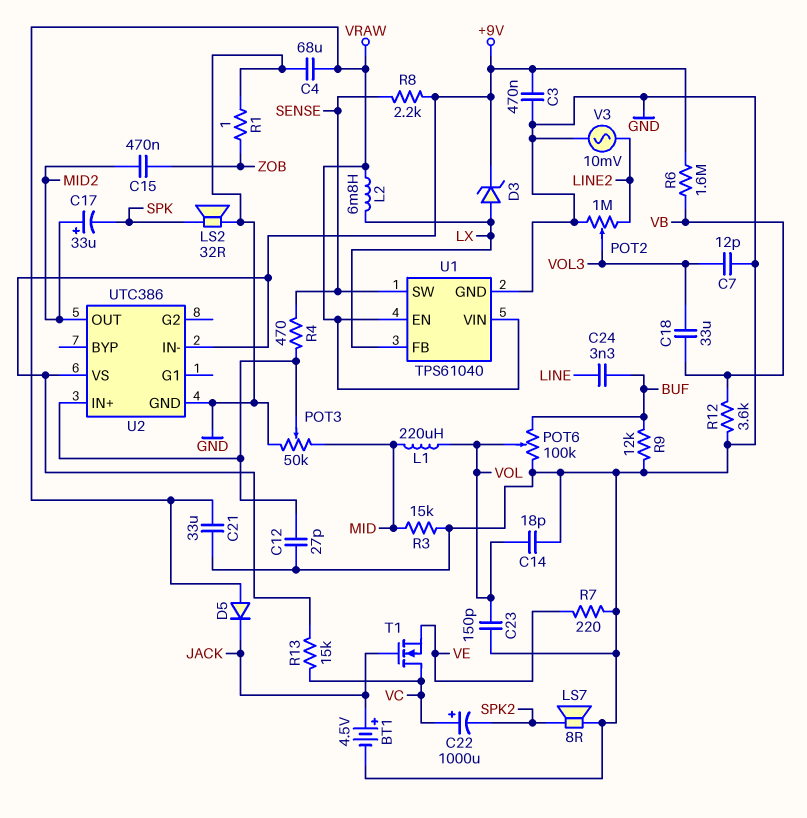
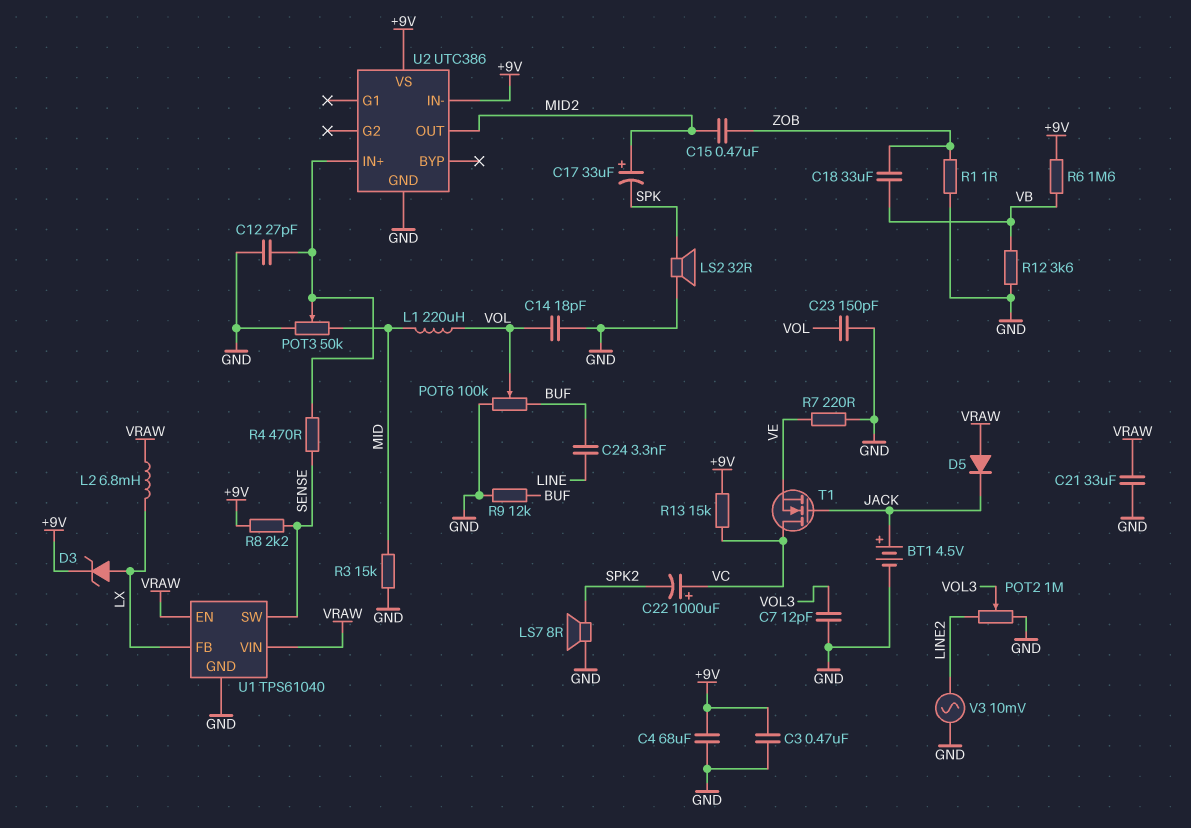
C4: 68uF (GND, VRAW) -> 68uF (+9V, GND)
C18: 33uF (VB, VOL3) -> 33uF (VB, ZOB)

